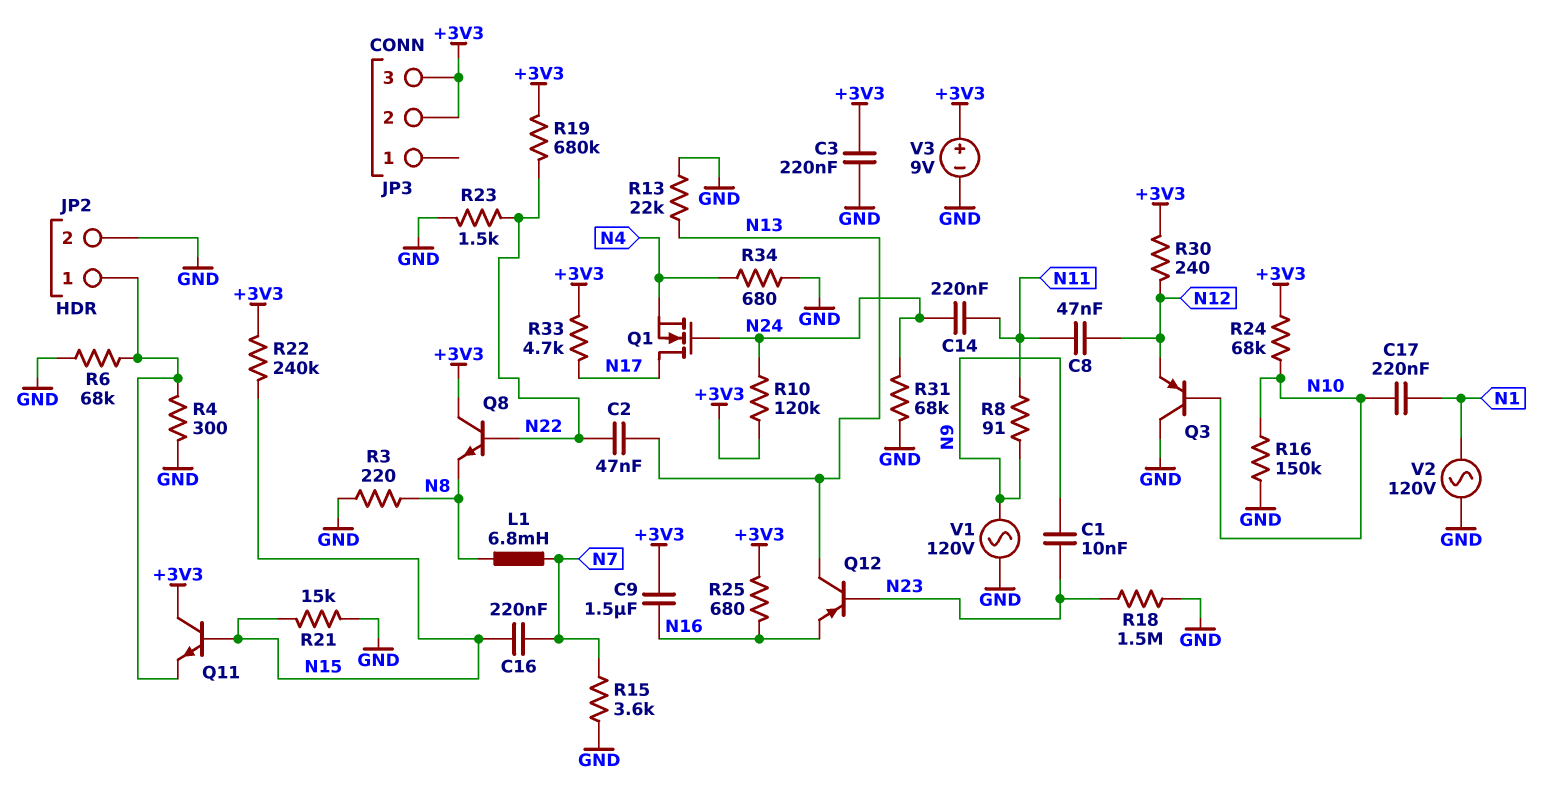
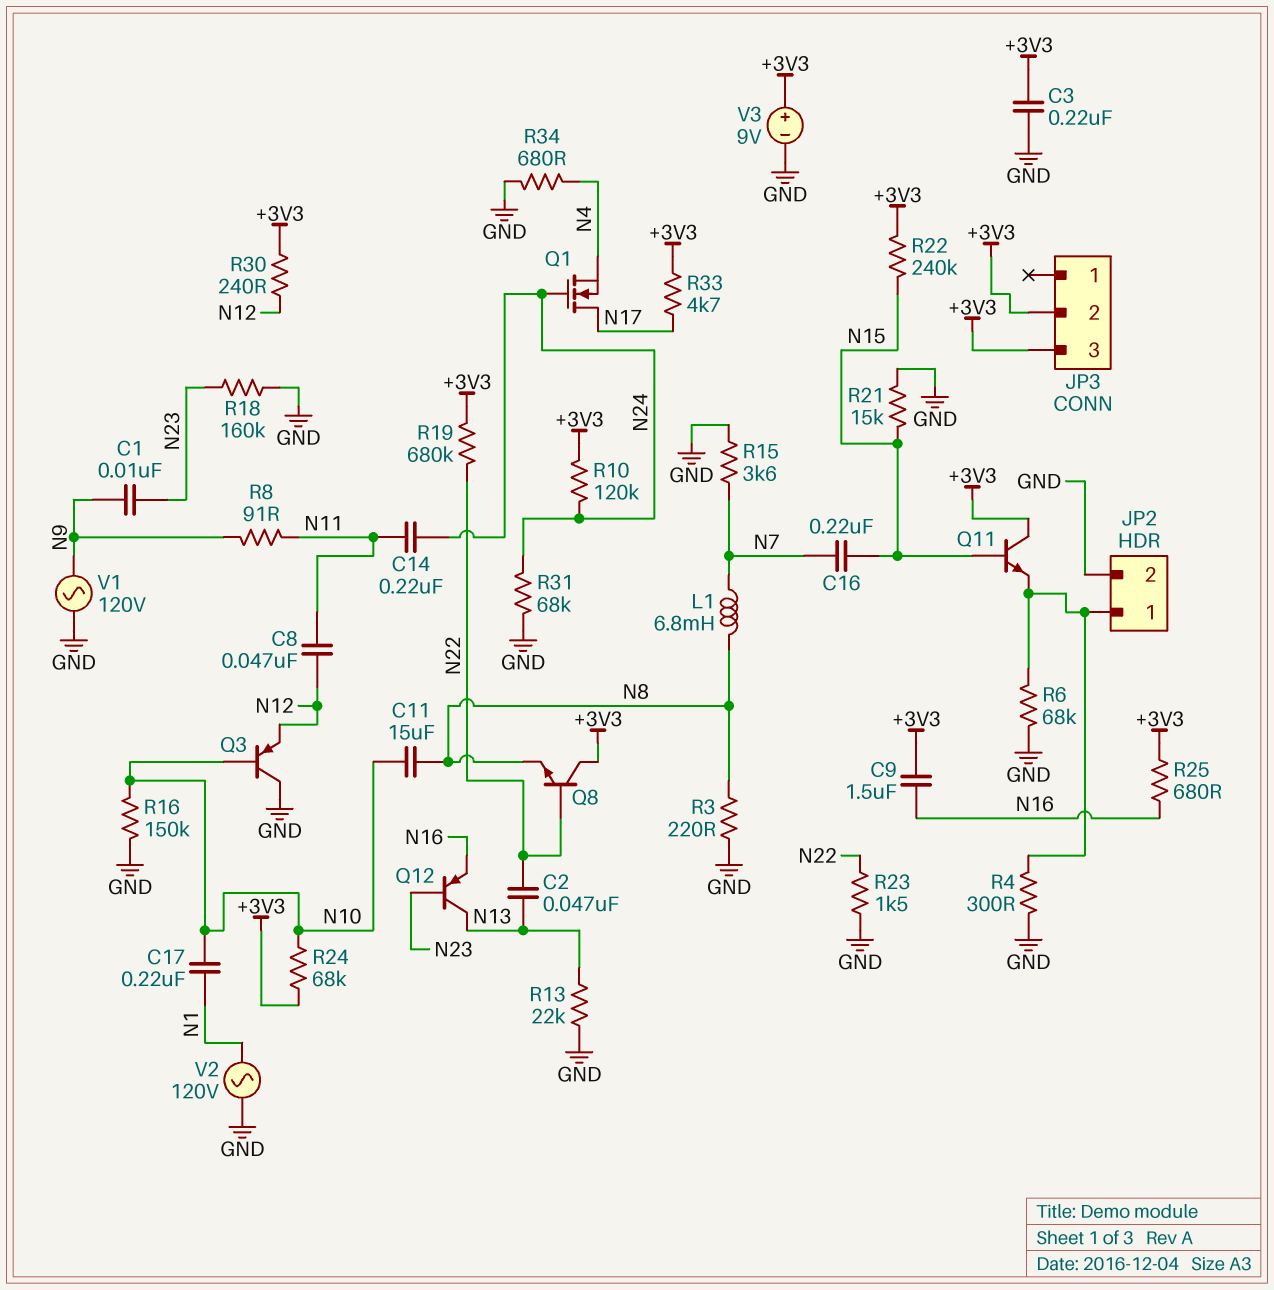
C11: none -> 15uF (N8, N10)
R18: 1.5M (GND, N23) -> 160k (GND, N23)

